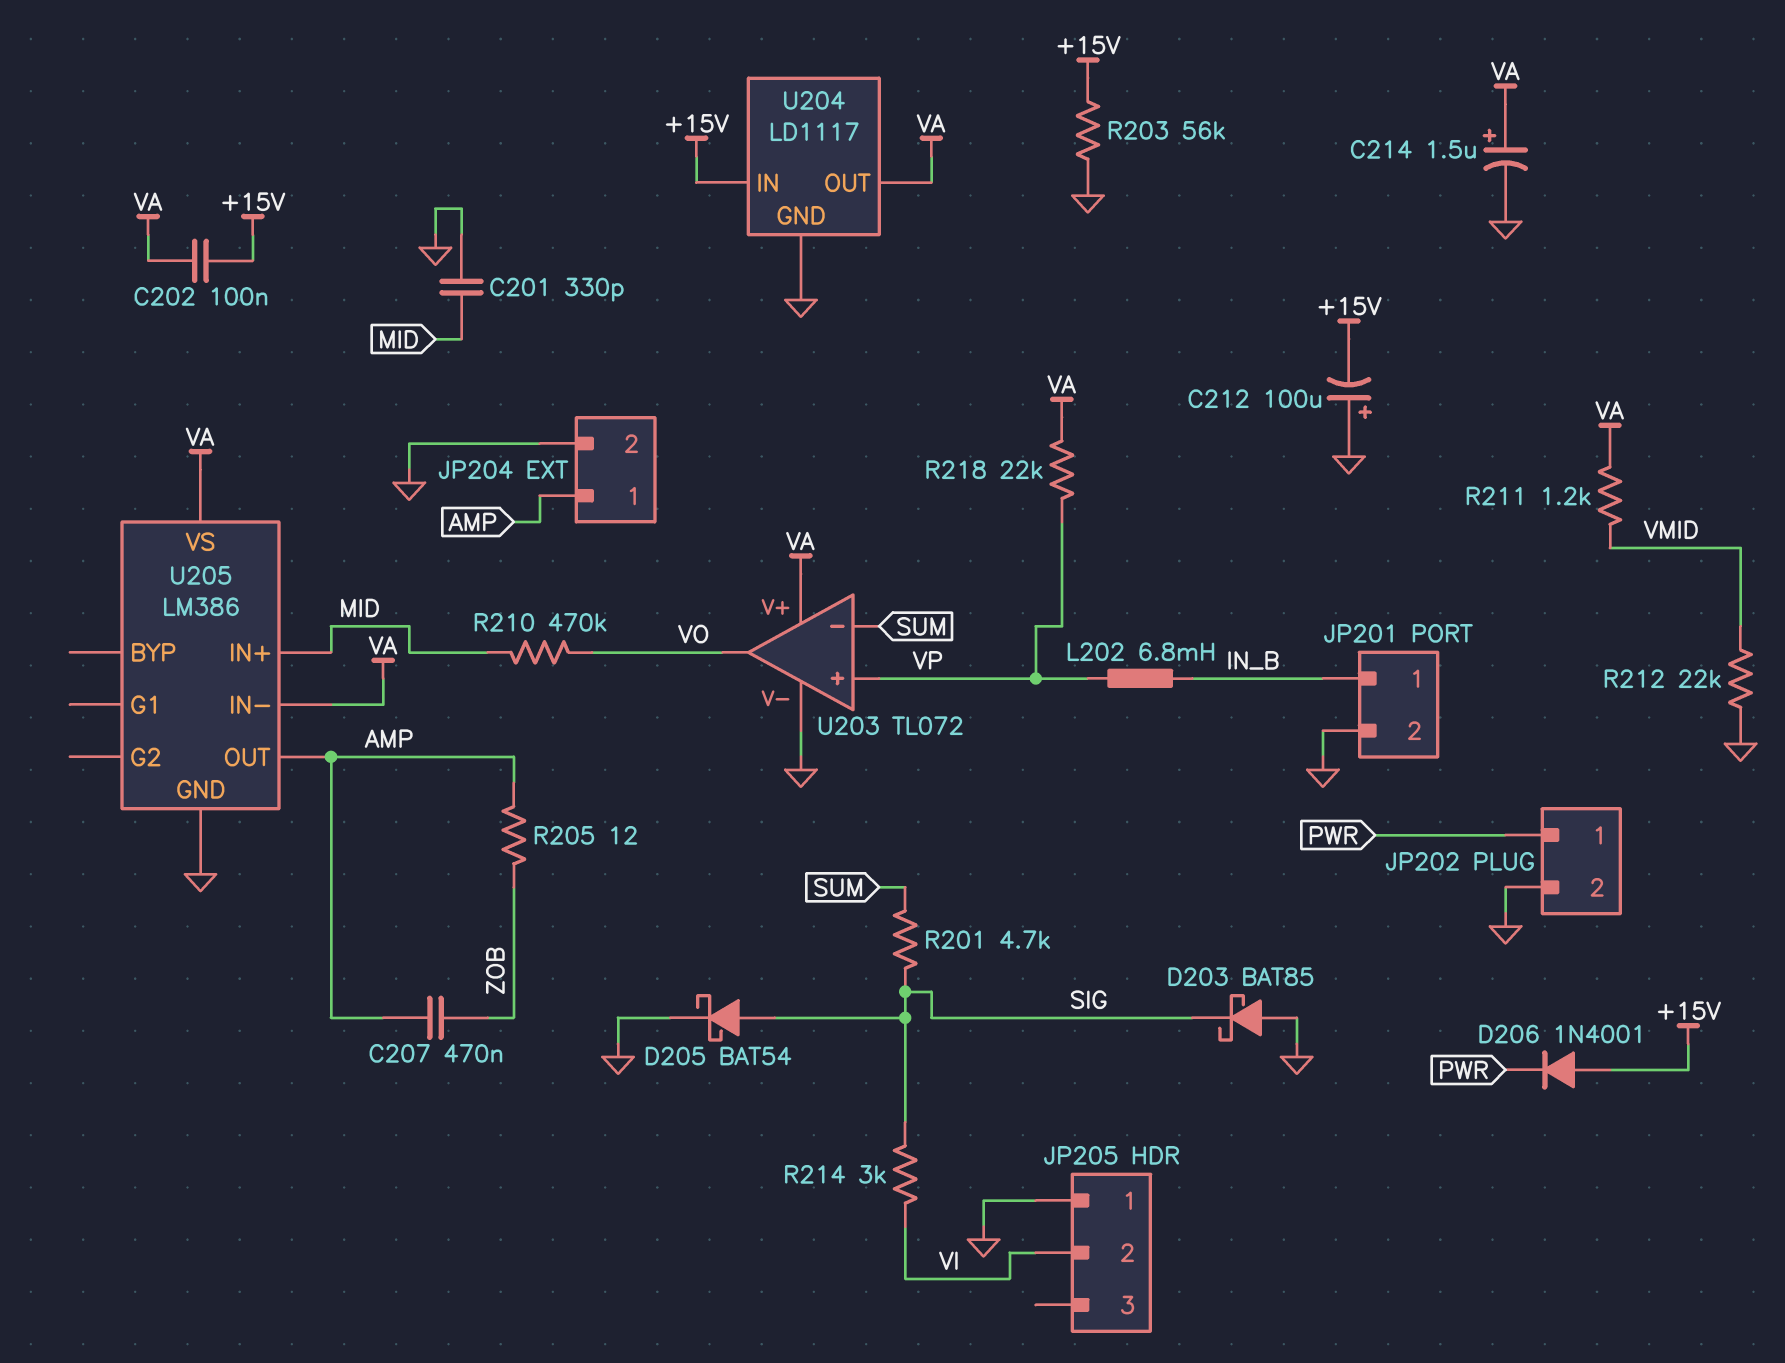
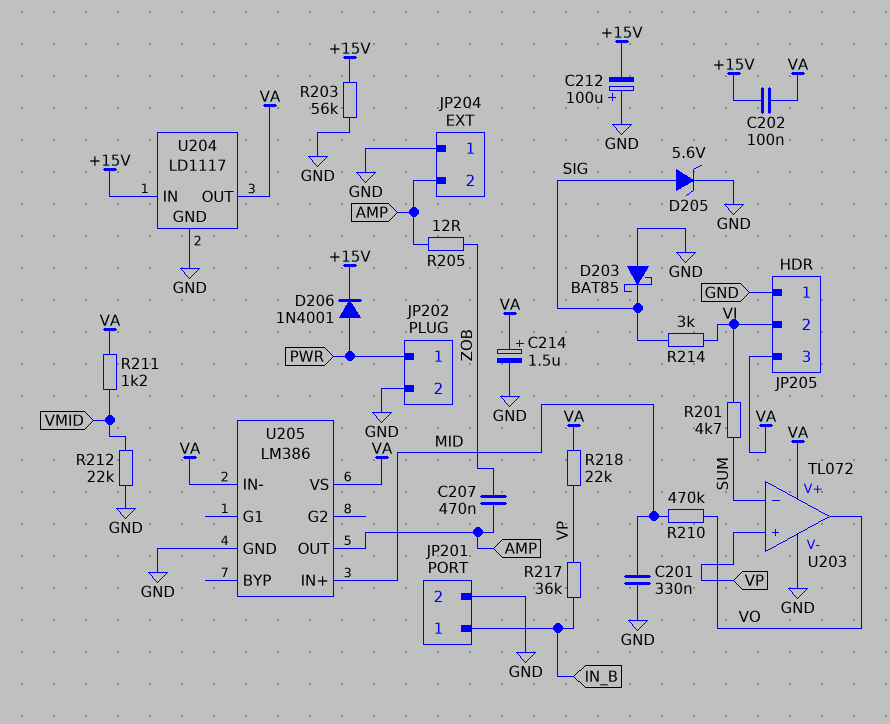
C201: 330pF (GND, MID) -> 330nF (GND, MID)
D205: schottky BAT54 (A SIG, K GND) -> zener 5.6V (A SIG, K GND)
D206: diode 1N4001 (A +15V, K PWR) -> diode 1N4001 (A PWR, K +15V)
JP204 pin 1: AMP -> GND
JP204 pin 2: GND -> AMP
JP205 pin 3: none -> VA
L202: 6.8mH (IN_B, VP) -> none
R201: 4.7k (SIG, SUM) -> 4.7k (SUM, VI)
R217: none -> 36k (IN_B, VP)

